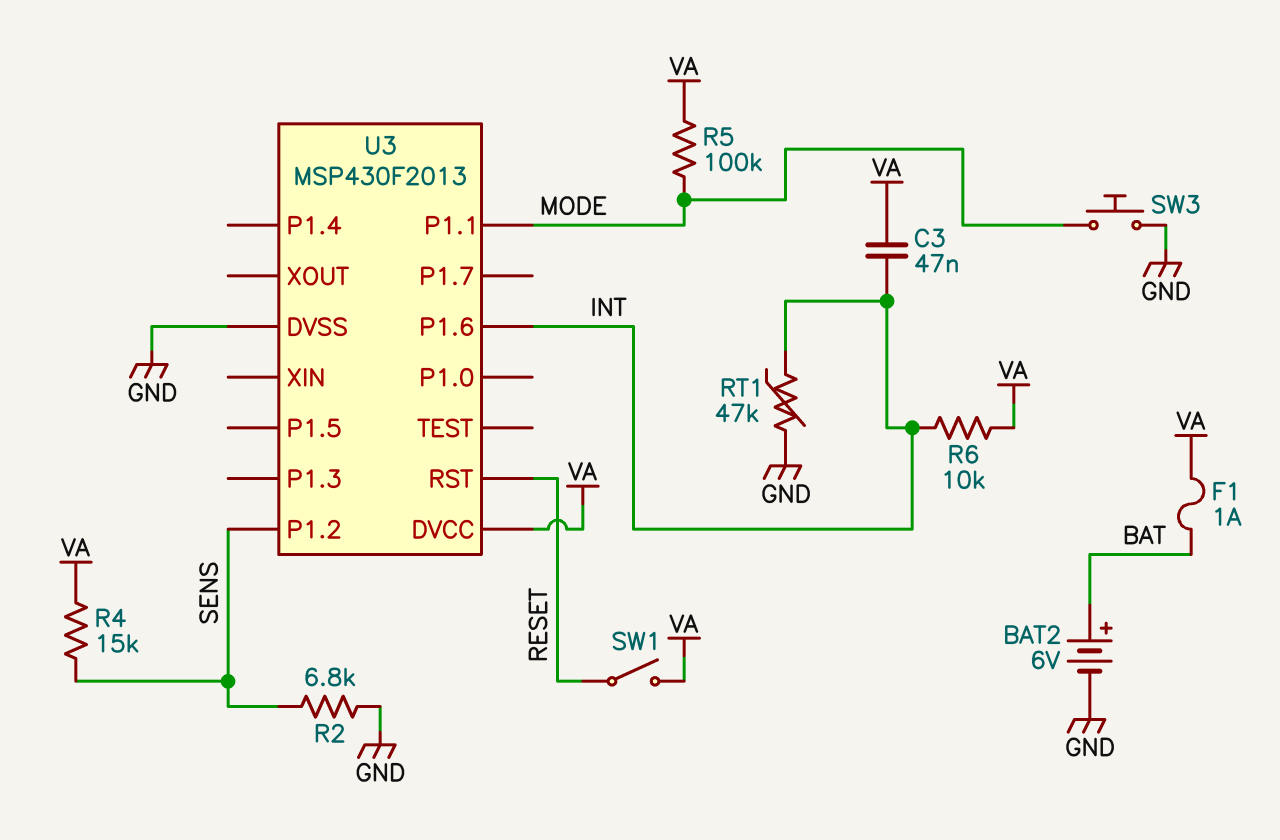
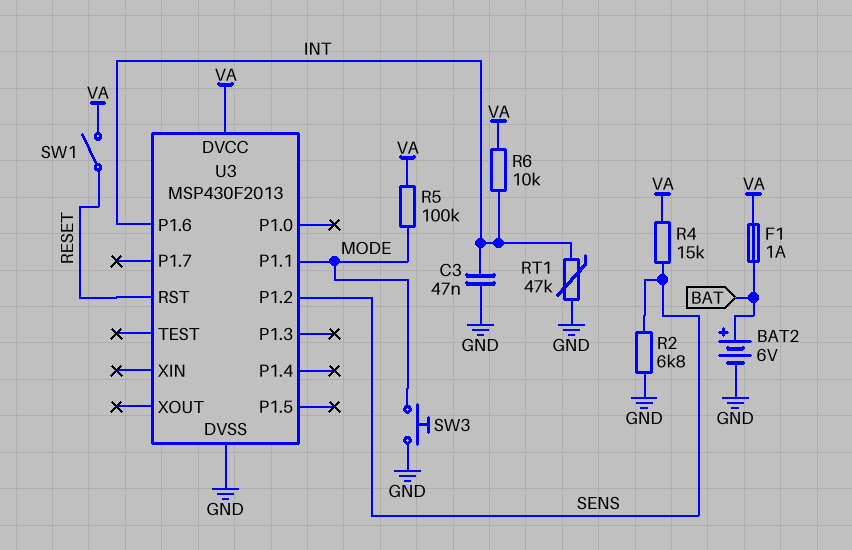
C3: 47nF (INT, VA) -> 47nF (GND, INT)

